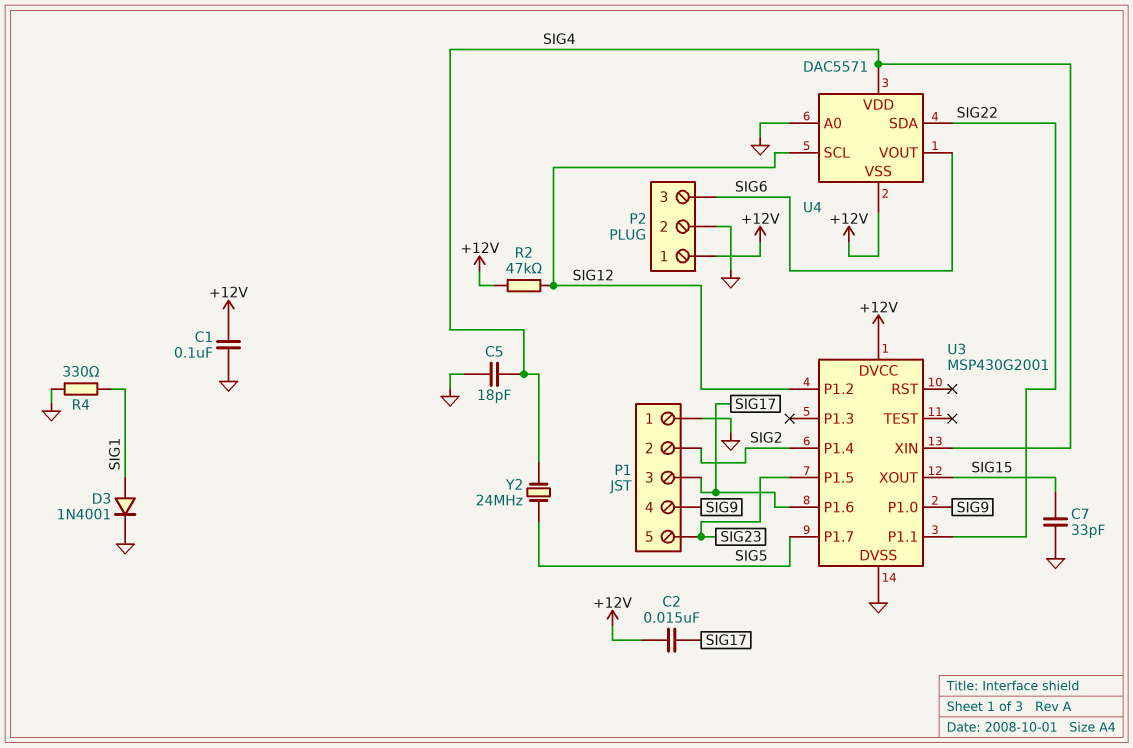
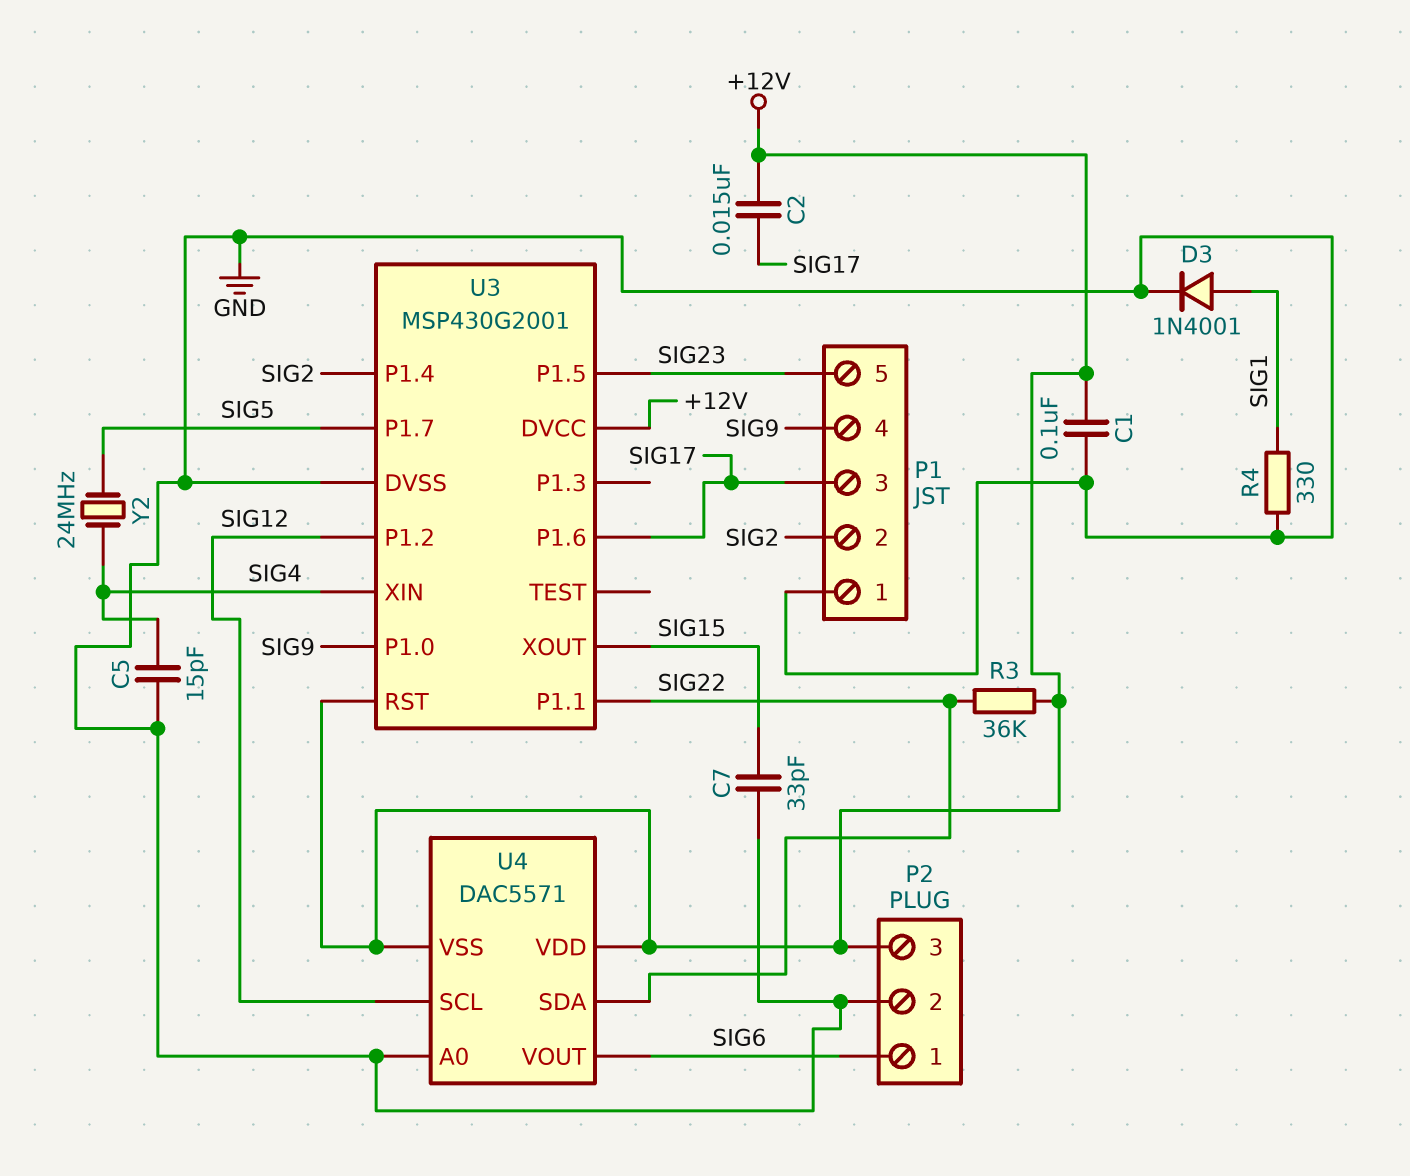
C5: 18pF (GND, SIG4) -> 15pF (GND, SIG4)
P2 pin 1: +12V -> SIG6
P2 pin 3: SIG6 -> +12V
R2: 47k (+12V, SIG12) -> none
R3: none -> 36k (+12V, SIG22)
U3 pin RST: none -> +12V
U4 pin VDD: SIG4 -> +12V

